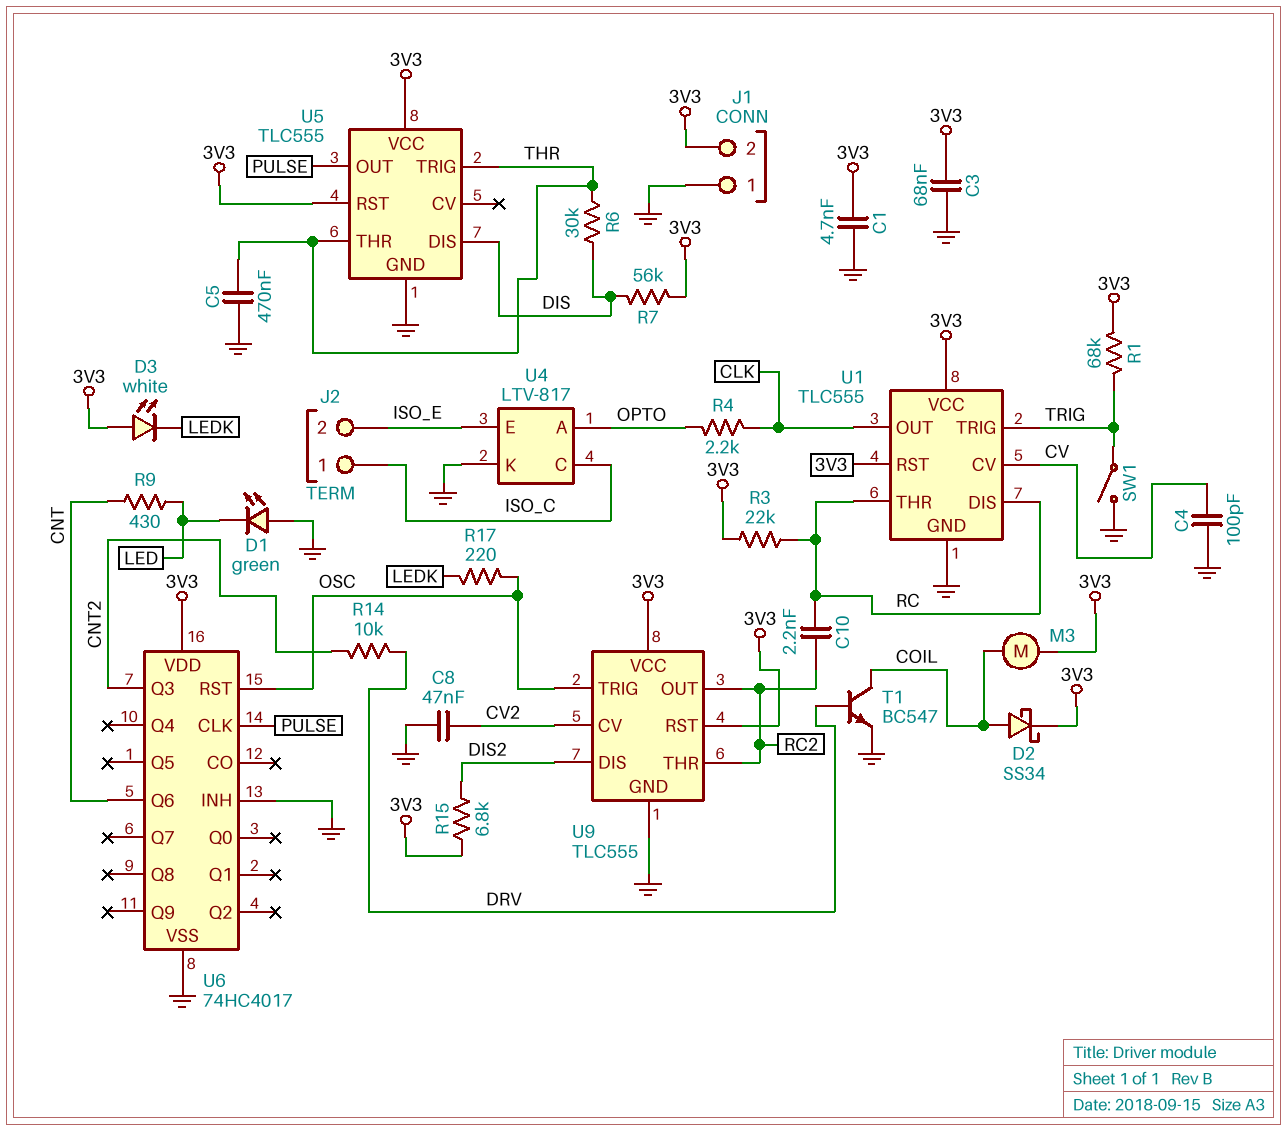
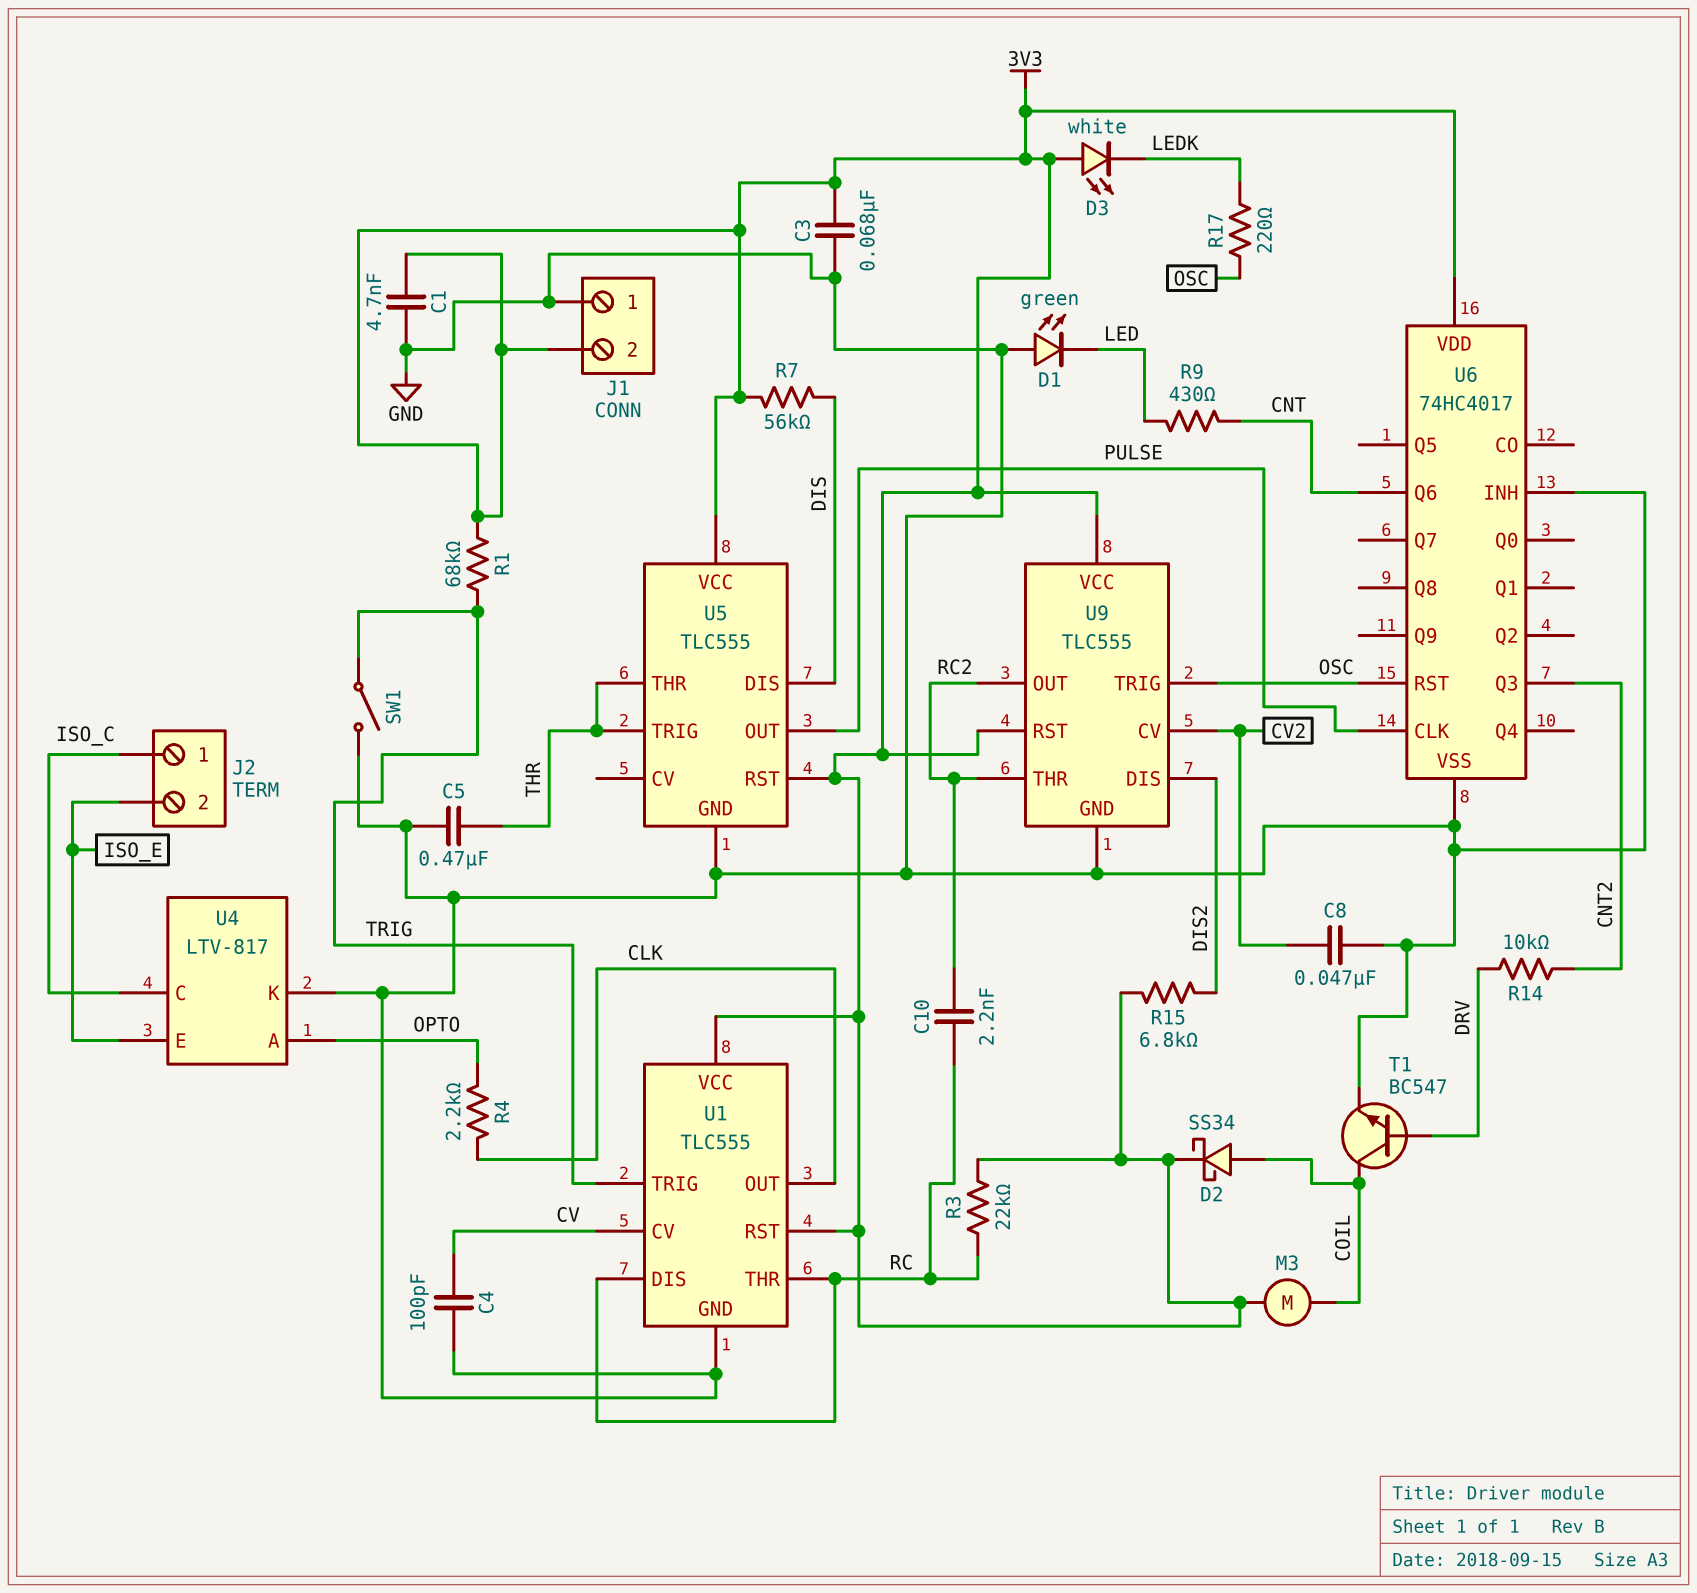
R6: 30k (DIS, THR) -> none

